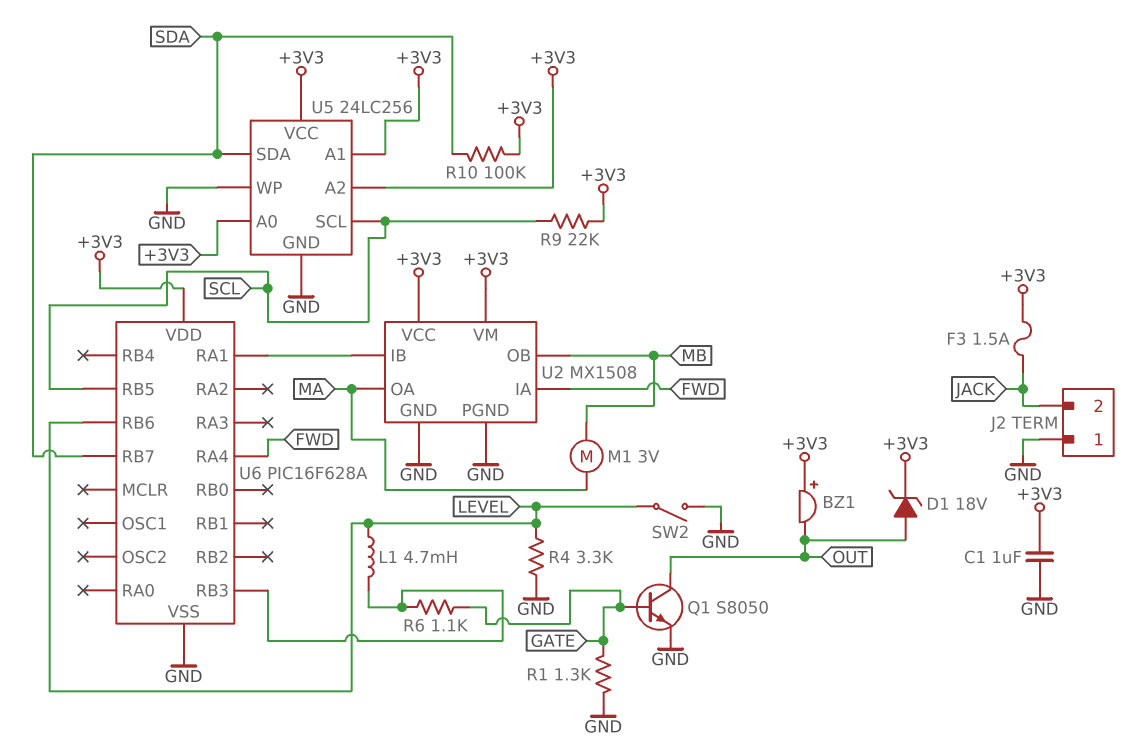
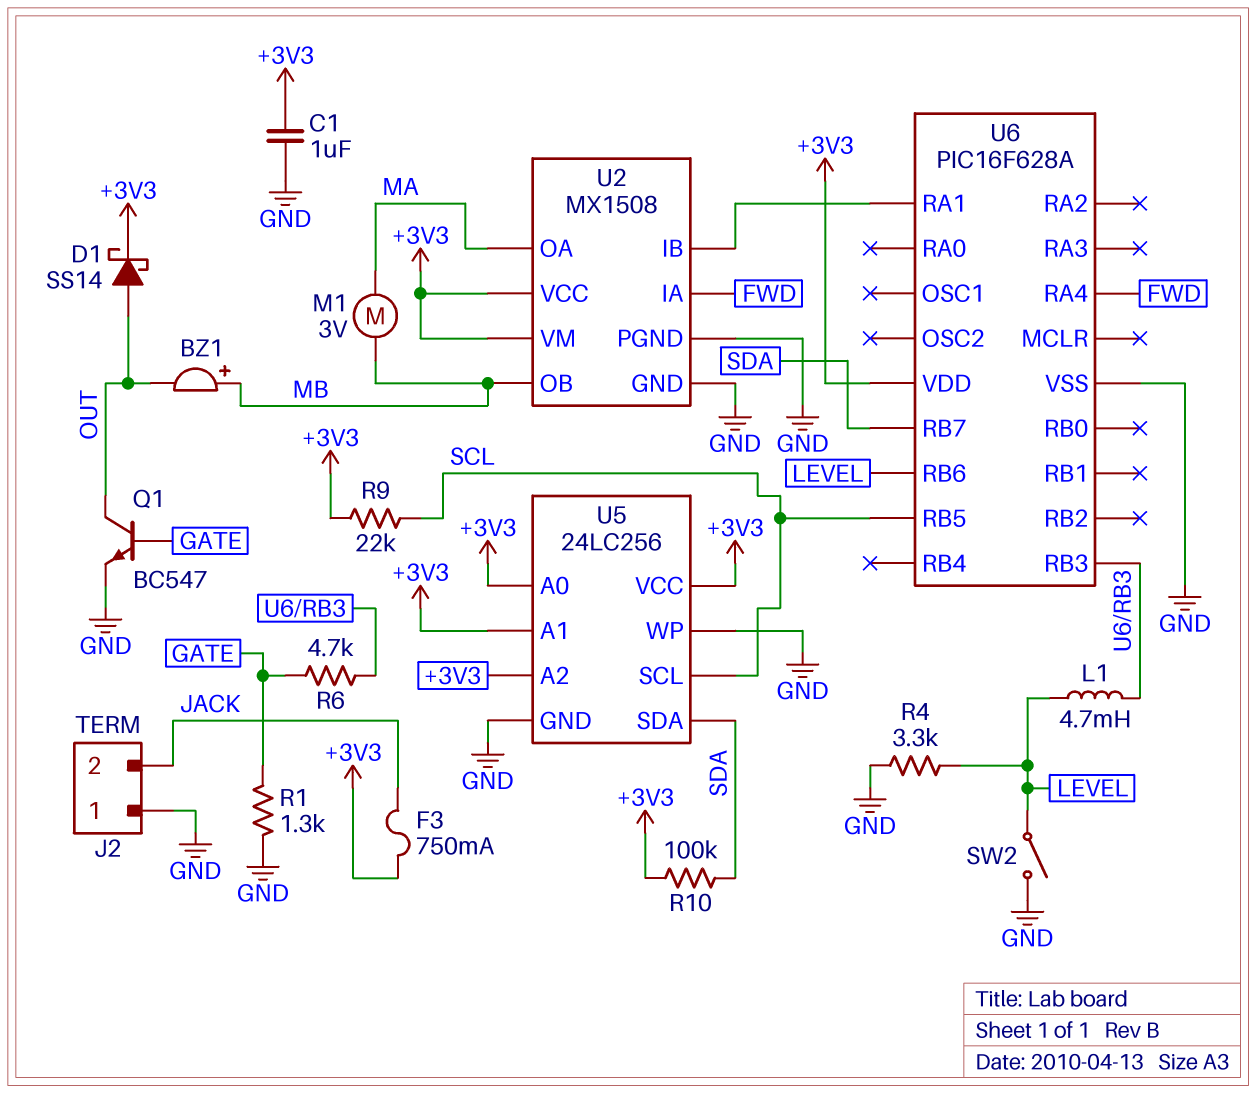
BZ1: buzzer (plus +3V3, minus OUT) -> buzzer (plus MB, minus OUT)
D1: zener 18V (A OUT, K +3V3) -> schottky SS14 (A OUT, K +3V3)
F3: 1.5A (+3V3, JACK) -> 750mA (+3V3, JACK)
Q1: NPN S8050 (B GATE, C OUT, E GND) -> NPN BC547 (B GATE, C OUT, E GND)
R6: 1.1k (GATE, U6/RB3) -> 4.7k (GATE, U6/RB3)

